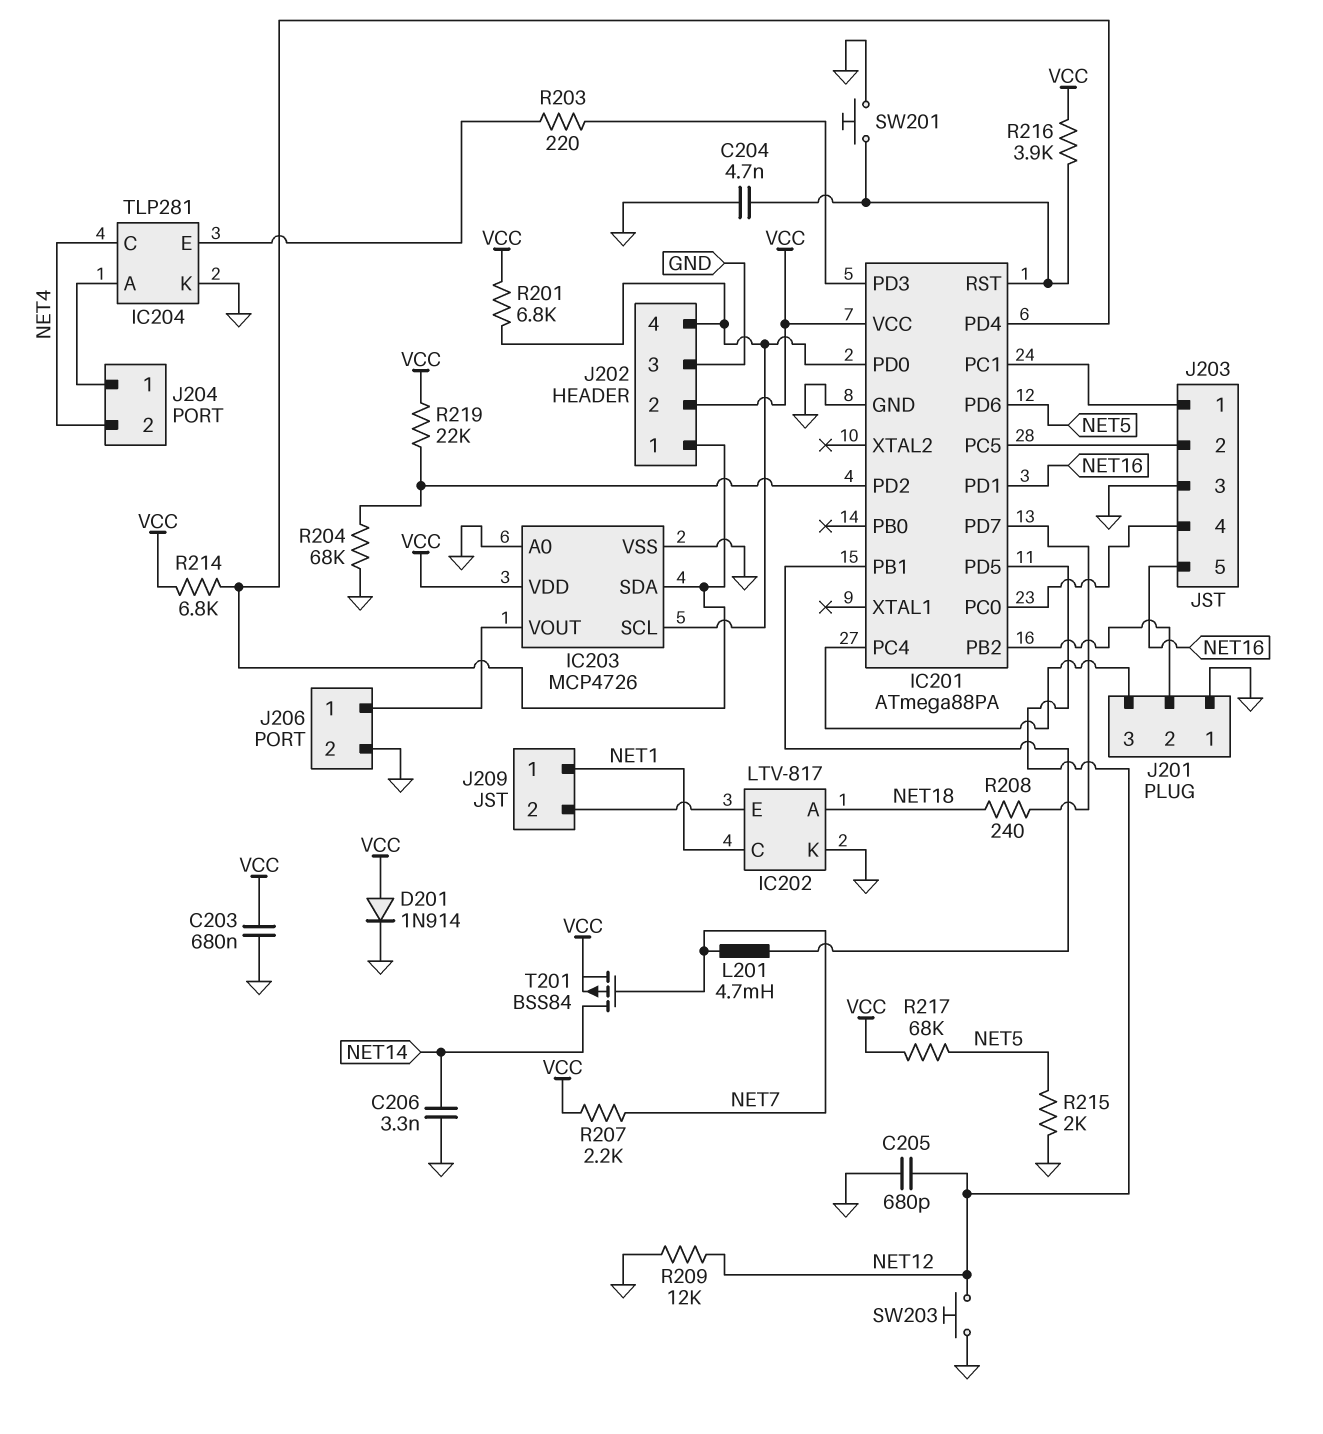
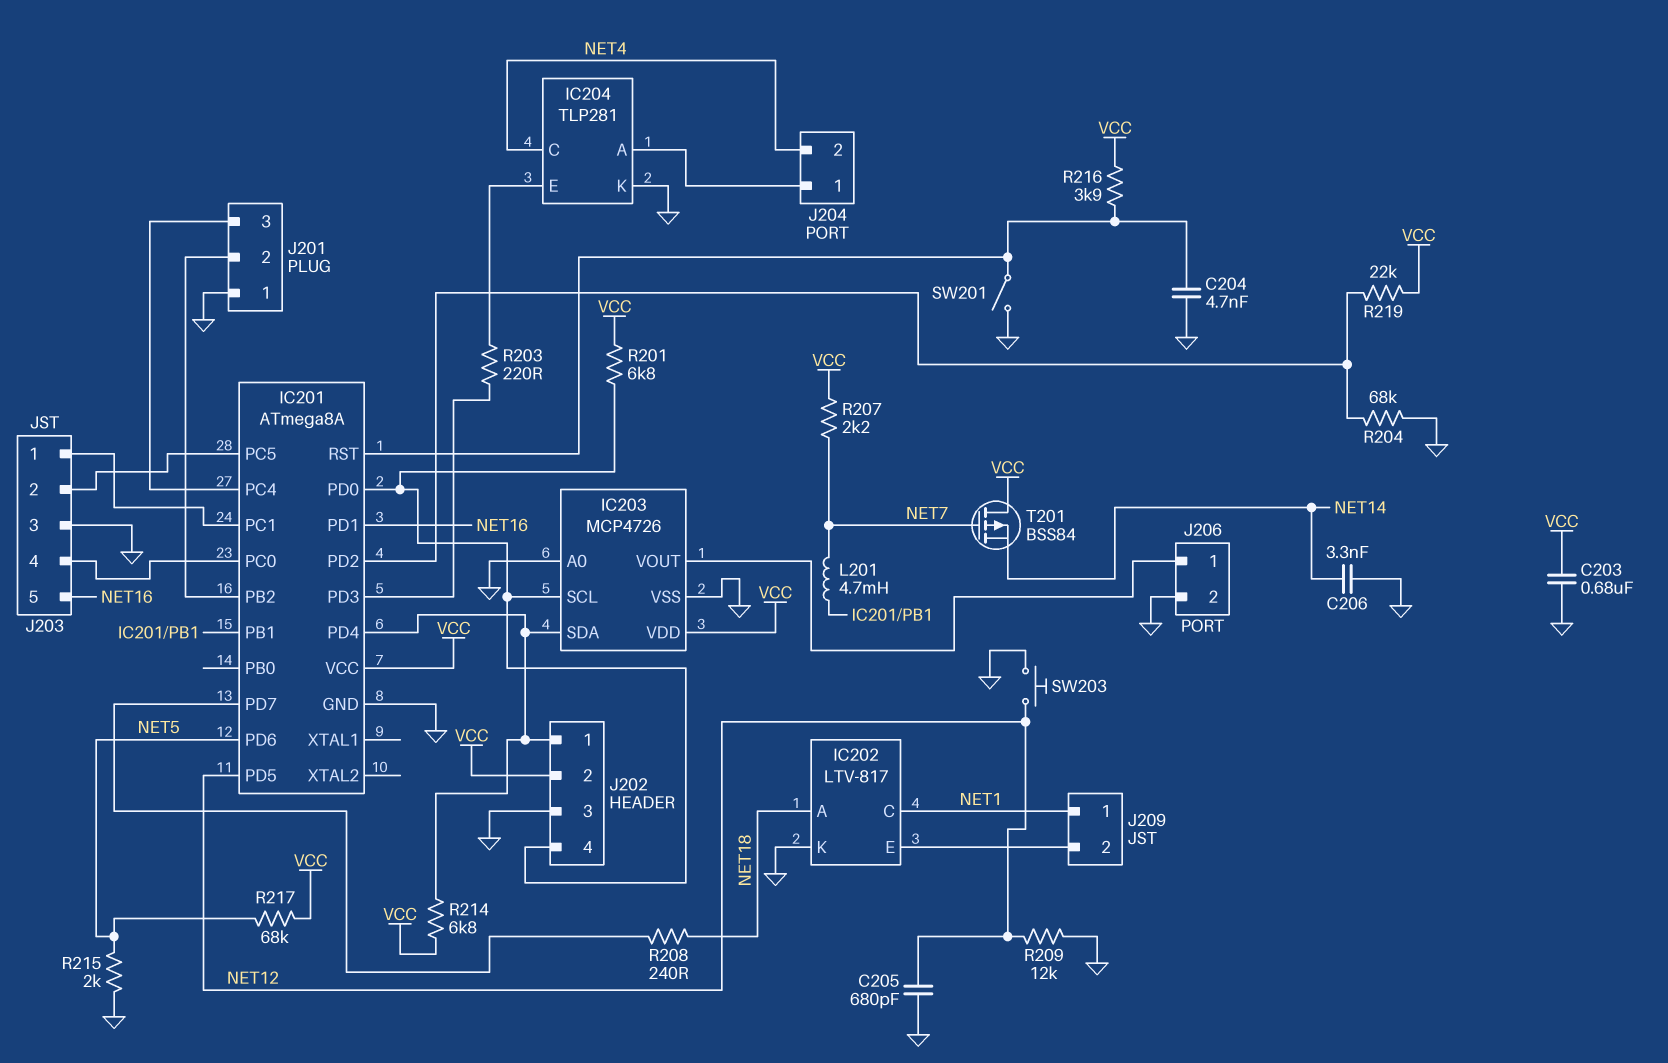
D201: diode 1N914 (A VCC, K GND) -> none
IC201: ATmega88PA -> ATmega8A
SW201: button (GND, IC201/RST) -> switch (GND, IC201/RST)
T201: PMOS BSS84 (G NET7, D NET14, S VCC) -> PMOS BSS84 (G NET7, D VCC, S NET14)

